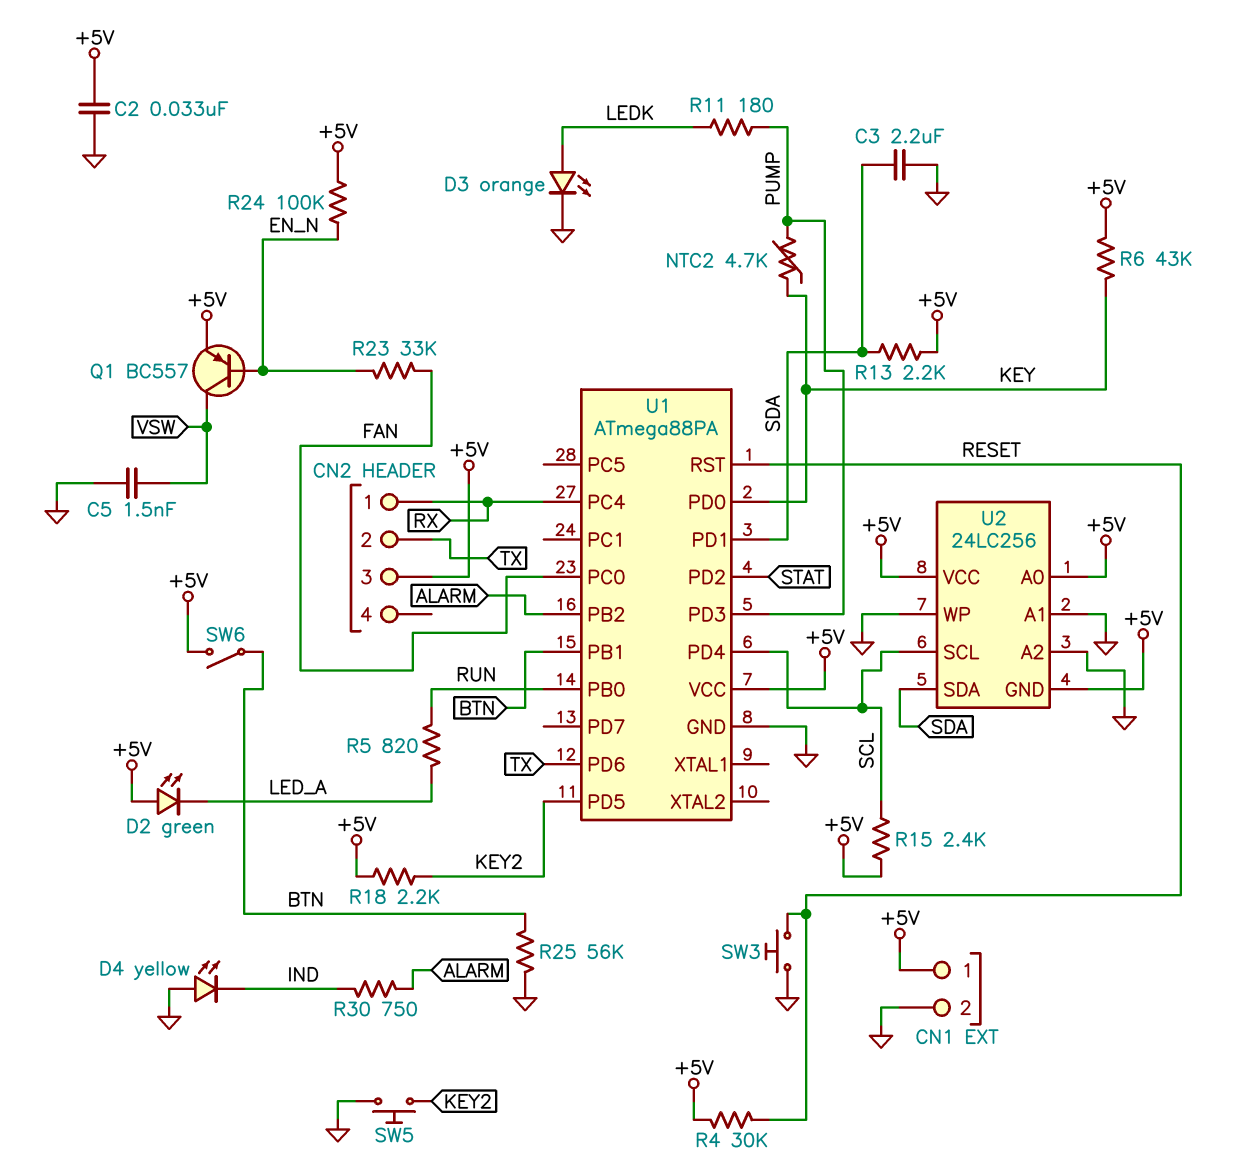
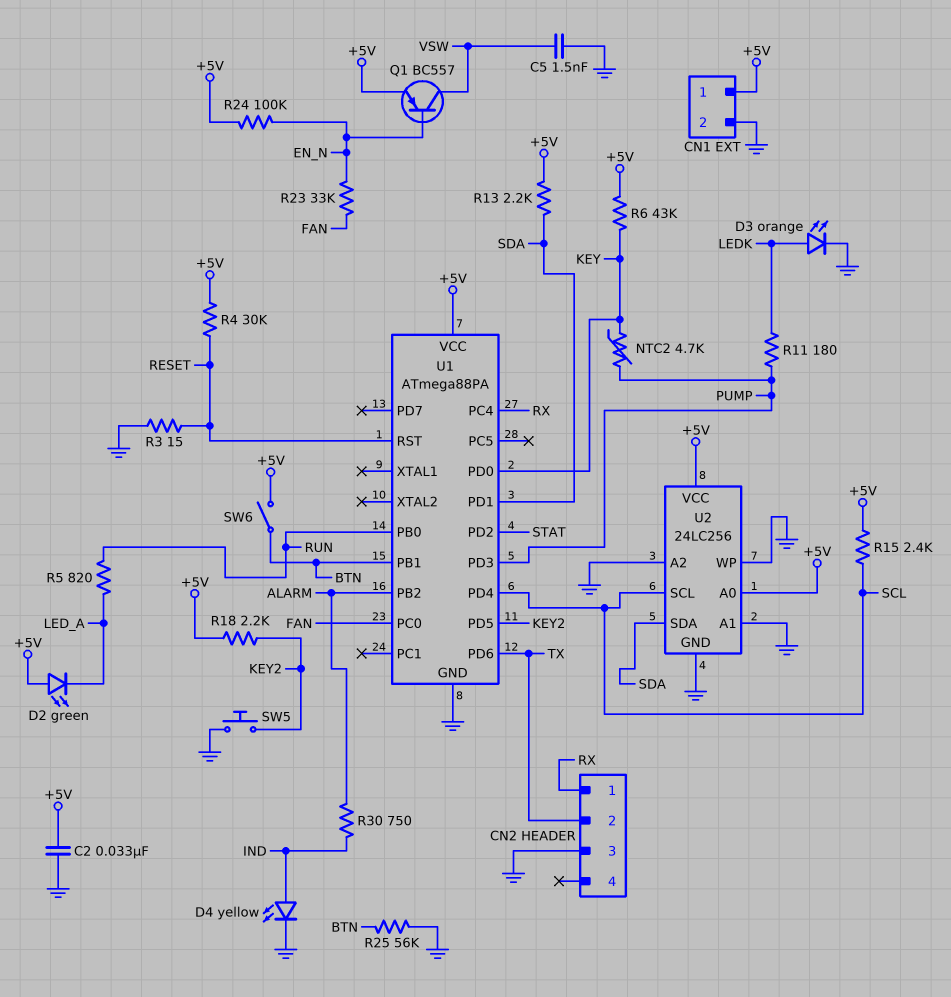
C3: 2.2uF (GND, SDA) -> none
CN2 pin 3: +5V -> GND
D4: LED yellow (A GND, K IND) -> LED yellow (A IND, K GND)
R3: none -> 15 (GND, RESET)
SW3: button (GND, RESET) -> none
U2 pin GND: +5V -> GND

